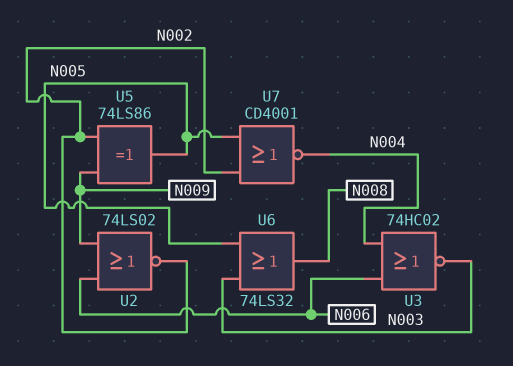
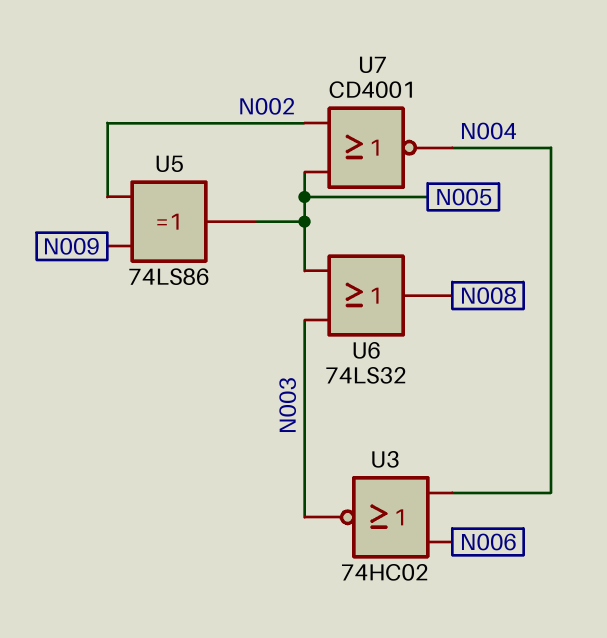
U2: NOR 74LS02 (in N006, in N009, out N002) -> none

